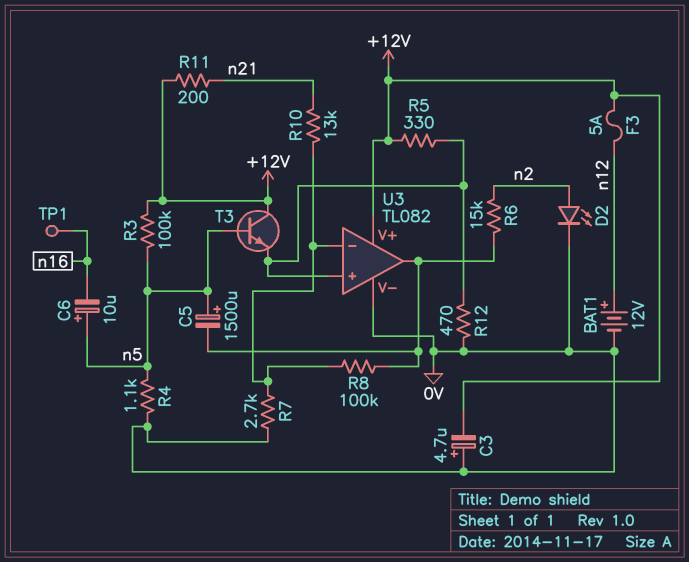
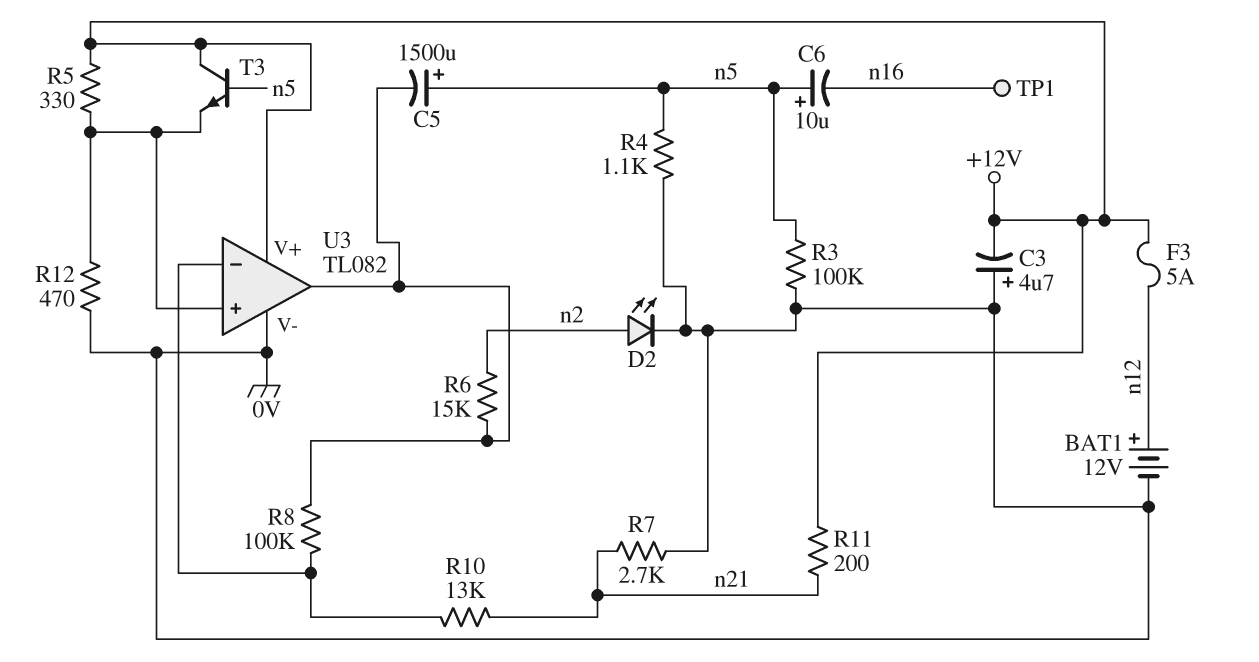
R3: 100k (+12V, n5) -> 100k (0V, n5)
R7: 2.7k (0V, U3/in-) -> 2.7k (0V, n21)

